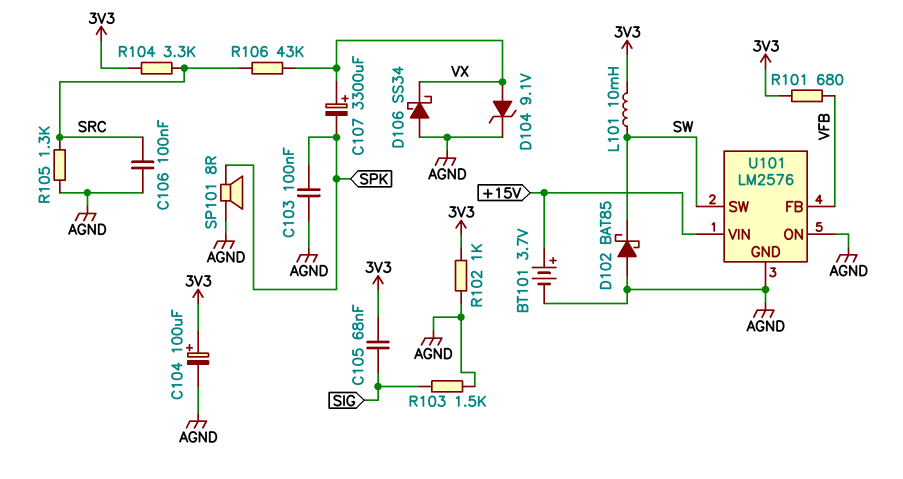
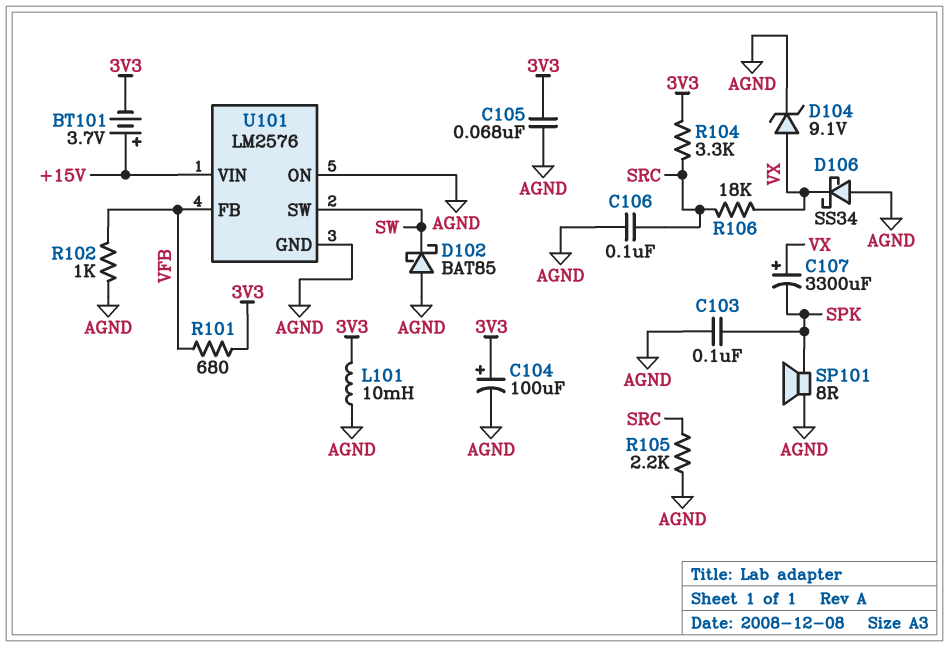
BT101: 3.7V (plus +15V, minus AGND) -> 3.7V (plus +15V, minus 3V3)
C105: 68nF (3V3, SIG) -> 68nF (3V3, AGND)
L101: 10mH (3V3, SW) -> 10mH (3V3, AGND)
R102: 1k (3V3, AGND) -> 1k (AGND, VFB)
R103: 1.5k (AGND, SIG) -> none
R105: 1.3k (AGND, SRC) -> 2.2k (AGND, SRC)
R106: 43k (SRC, VX) -> 18k (SRC, VX)

